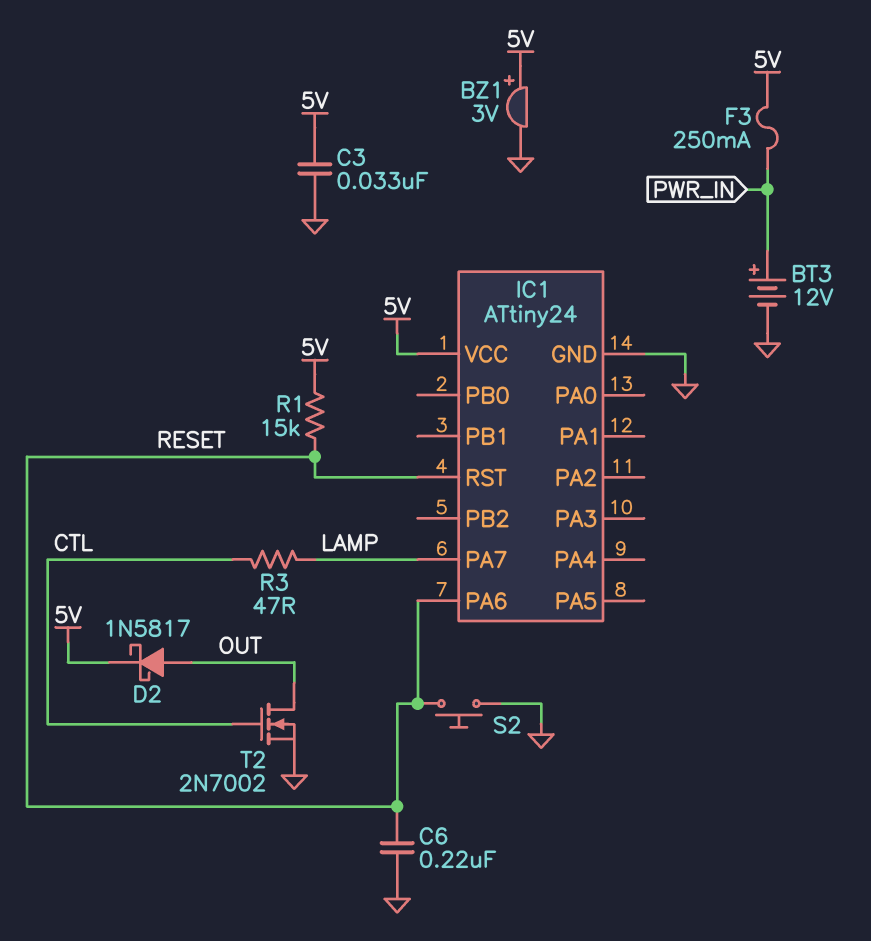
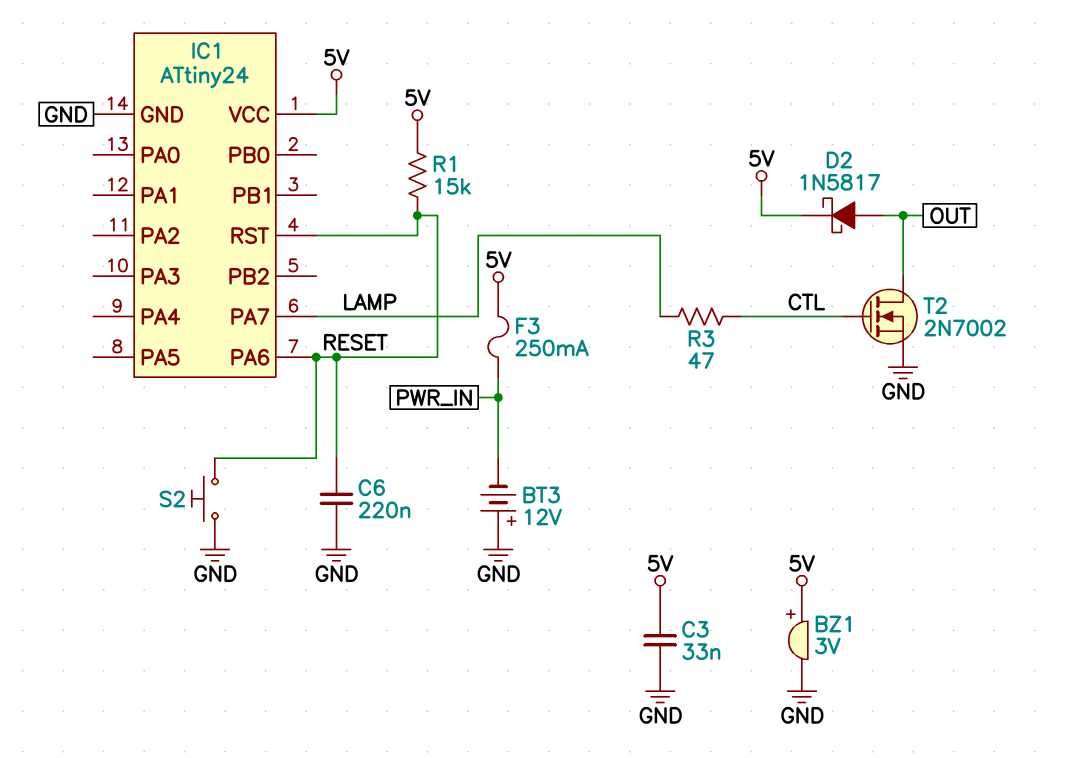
BT3: 12V (plus PWR_IN, minus GND) -> 12V (plus GND, minus PWR_IN)

